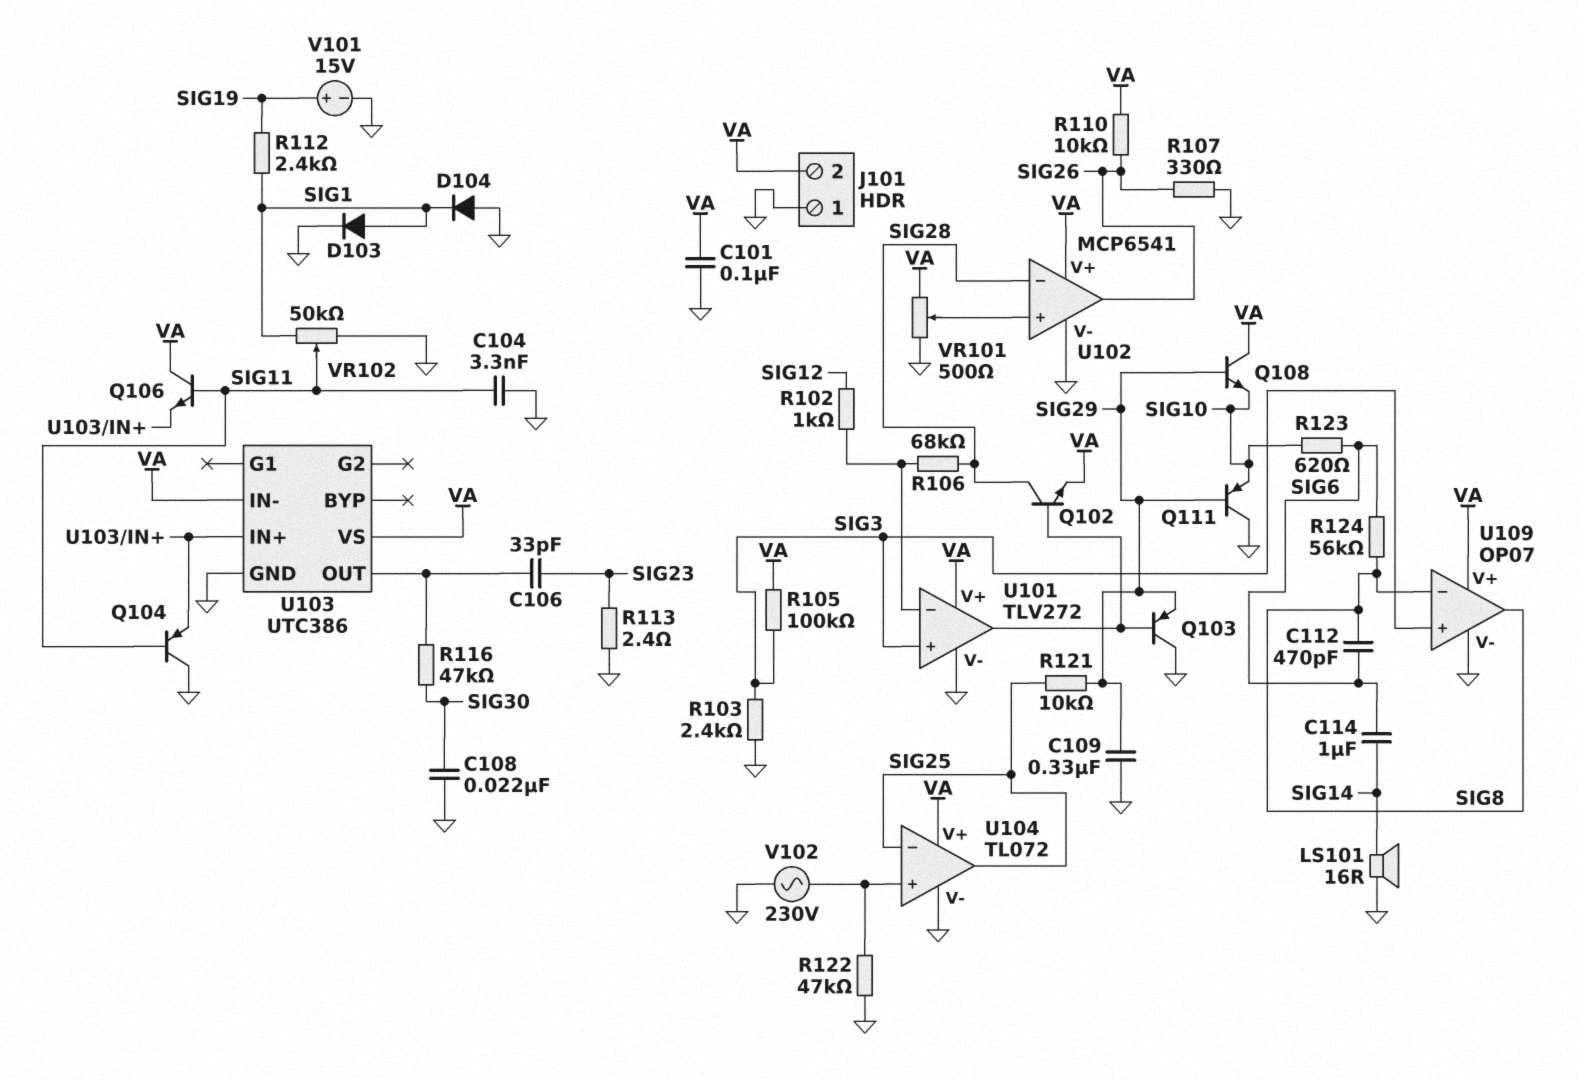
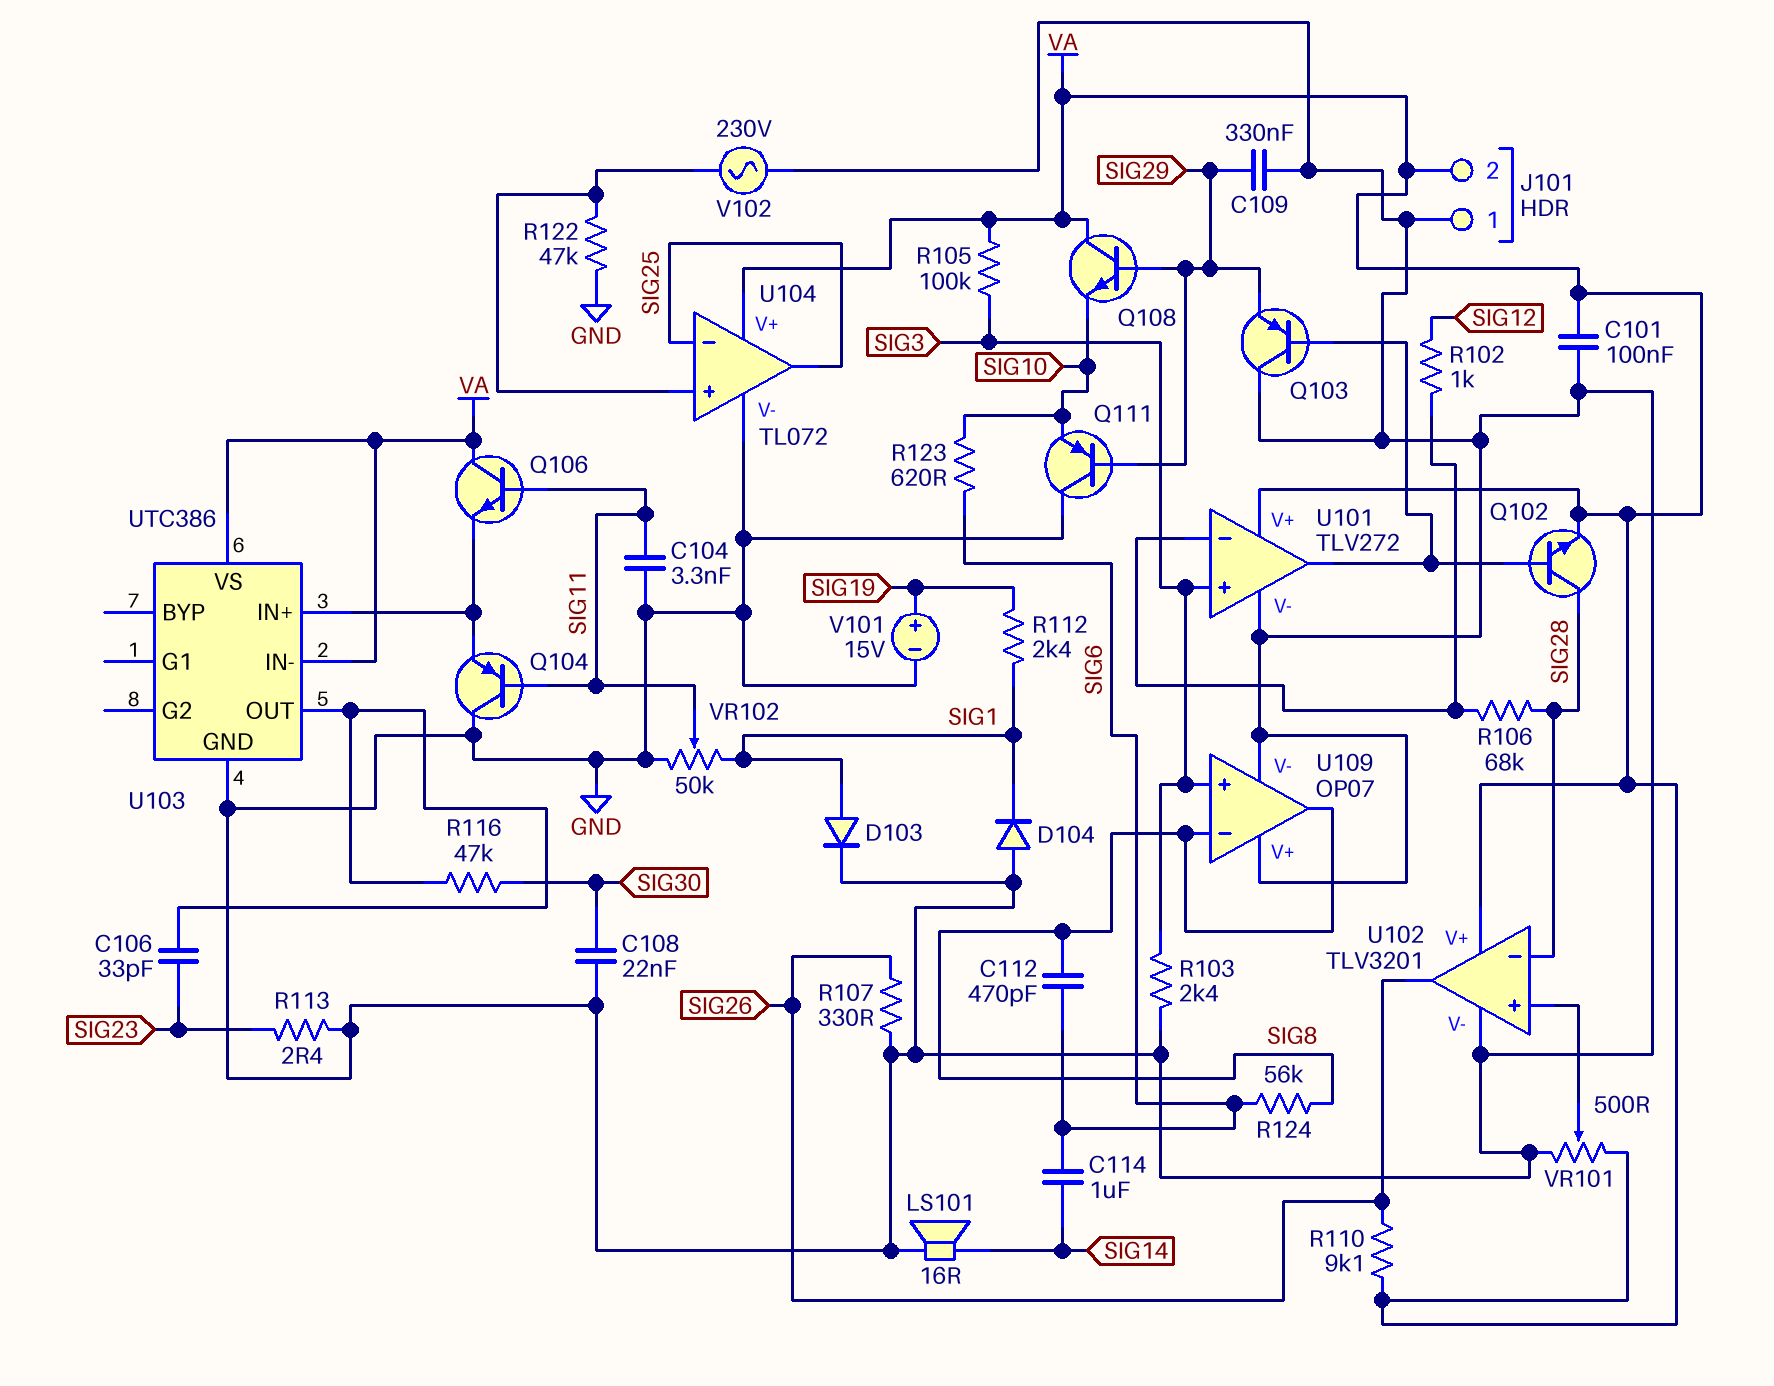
R110: 10k (SIG26, VA) -> 9.1k (SIG26, VA)
R121: 10k (SIG25, SIG29) -> none
U102: MCP6541 -> TLV3201
U109 pin V+: VA -> GND

